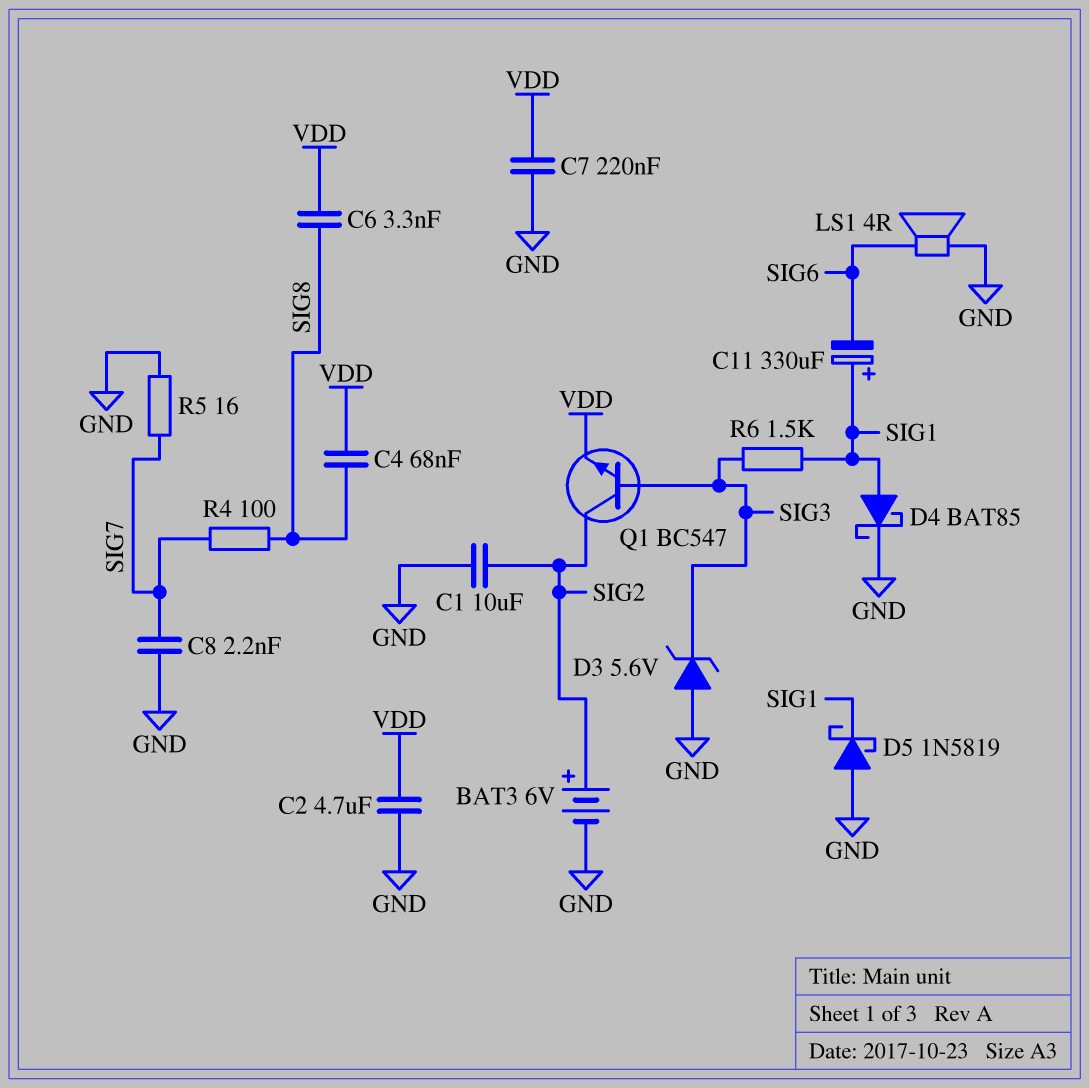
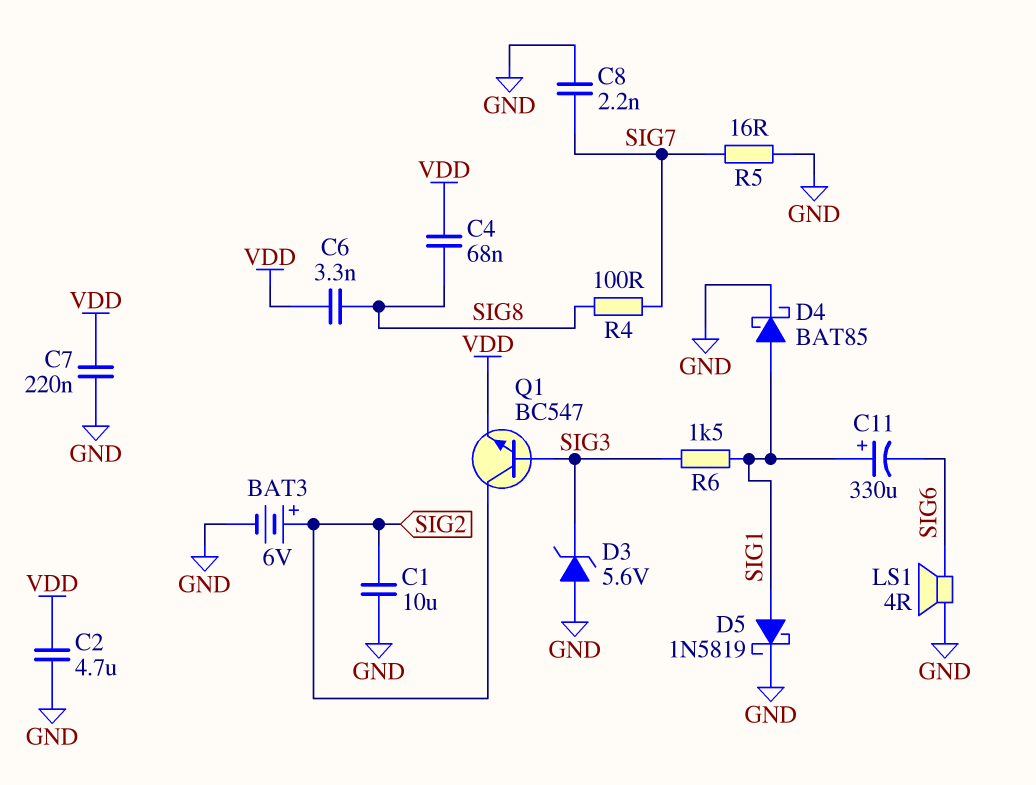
D5: schottky 1N5819 (A GND, K SIG1) -> schottky 1N5819 (A SIG1, K GND)

